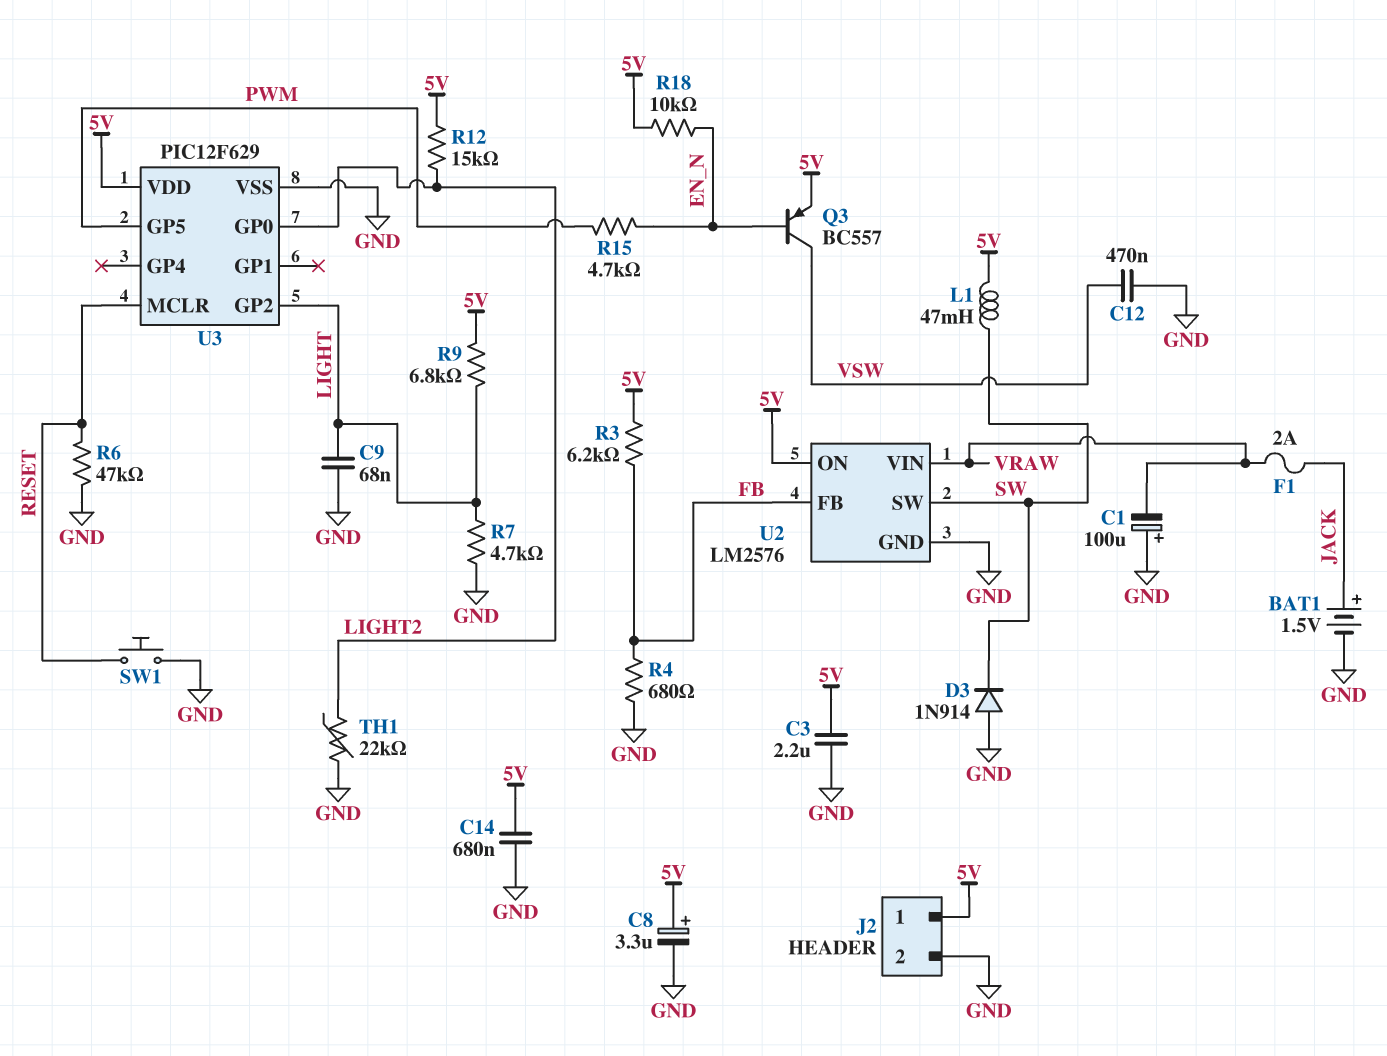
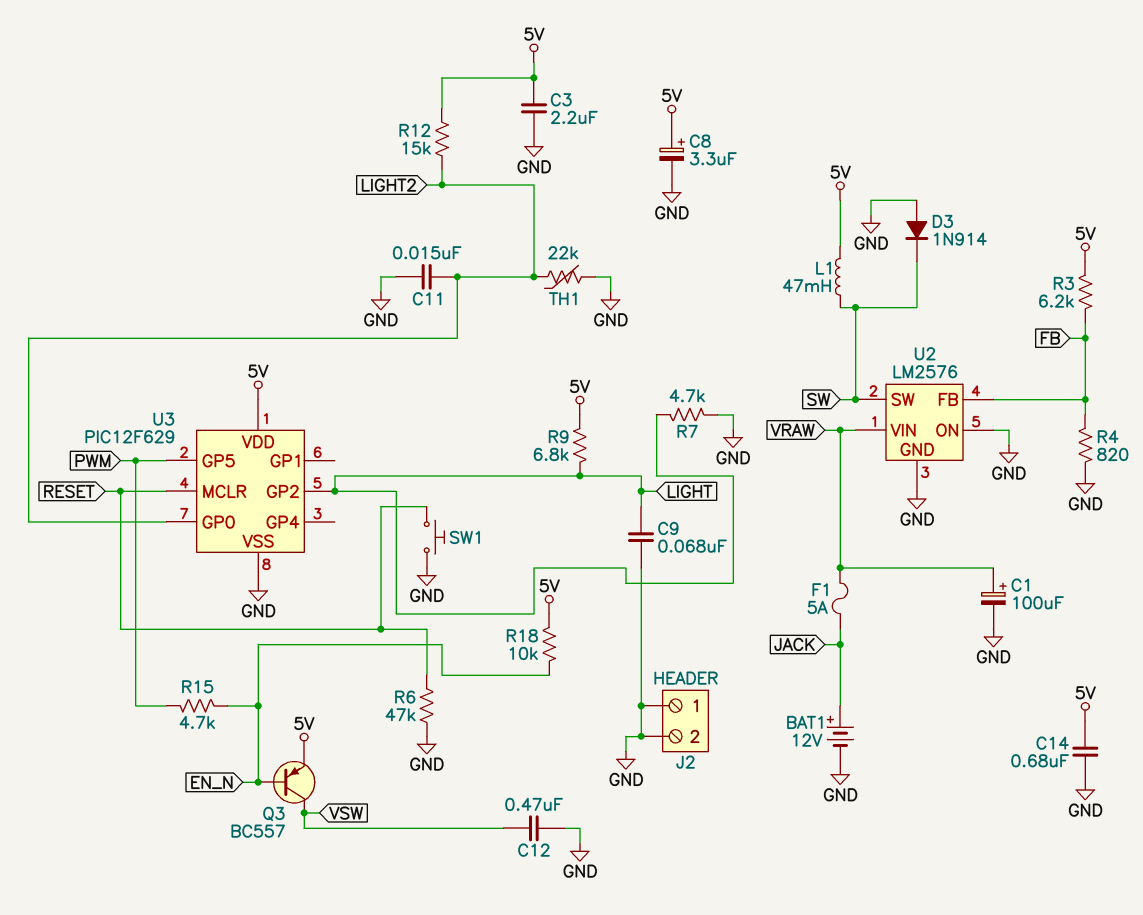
BAT1: 1.5V (plus JACK, minus GND) -> 12V (plus JACK, minus GND)
C1: 100uF (plus GND, minus VRAW) -> 100uF (plus VRAW, minus GND)
C11: none -> 15nF (GND, LIGHT2)
F1: 2A (JACK, VRAW) -> 5A (JACK, VRAW)
J2 pin 1: 5V -> GND
R4: 680 (FB, GND) -> 820 (FB, GND)
U2 pin ON: 5V -> GND

